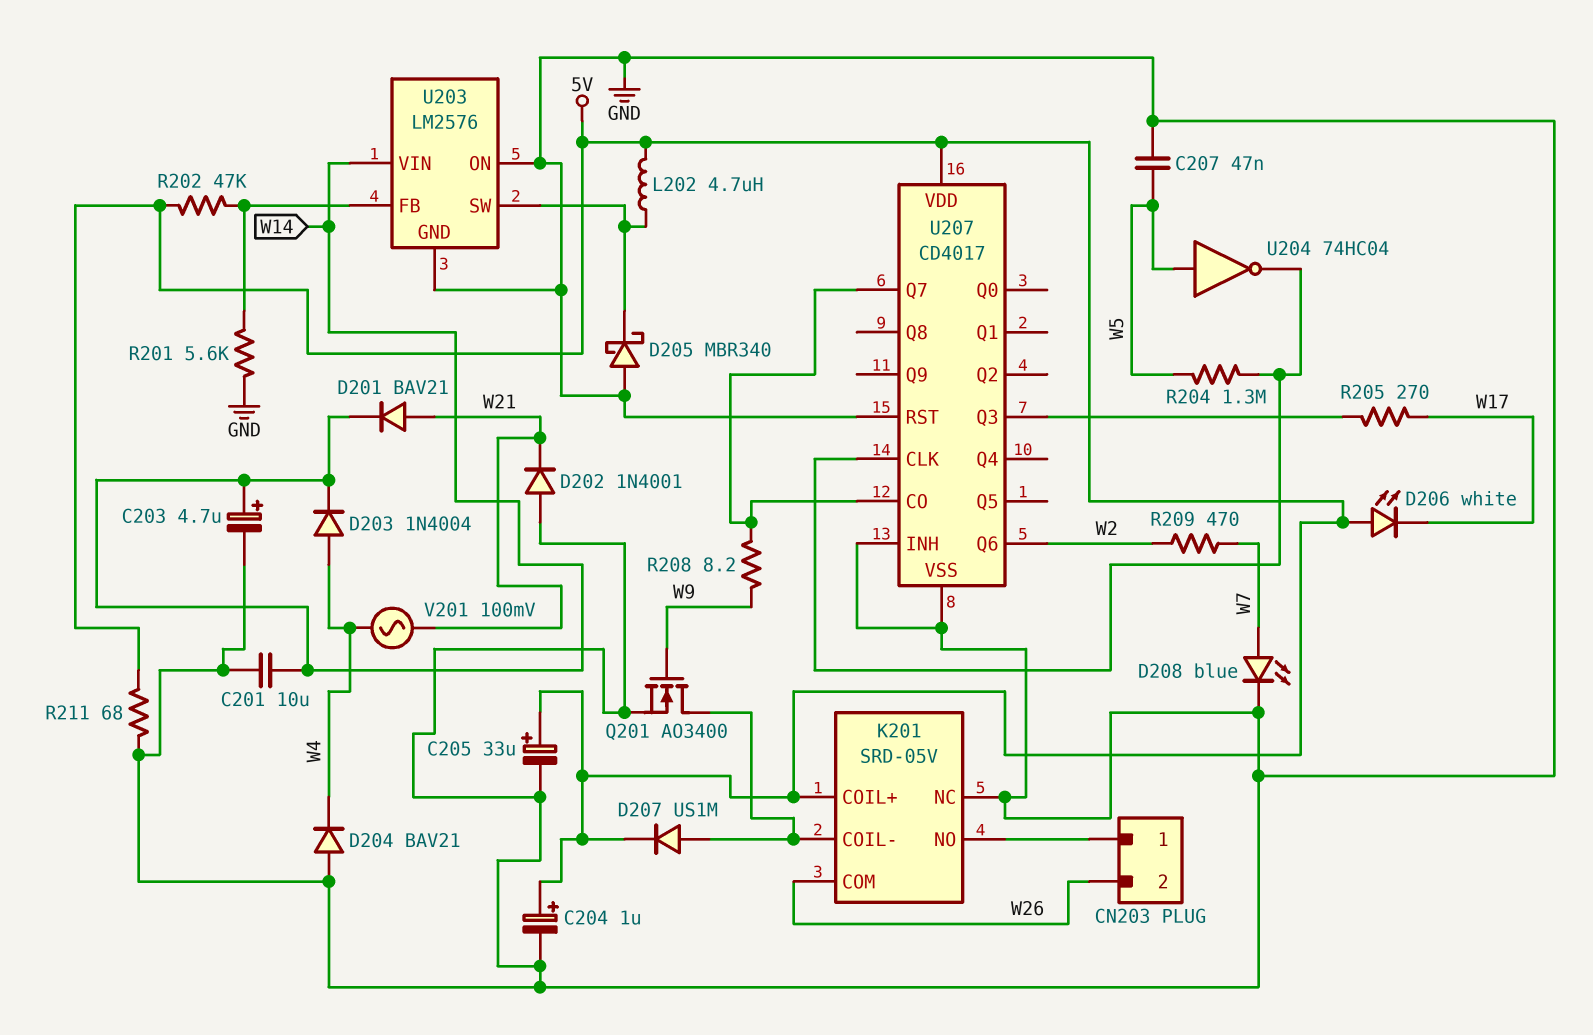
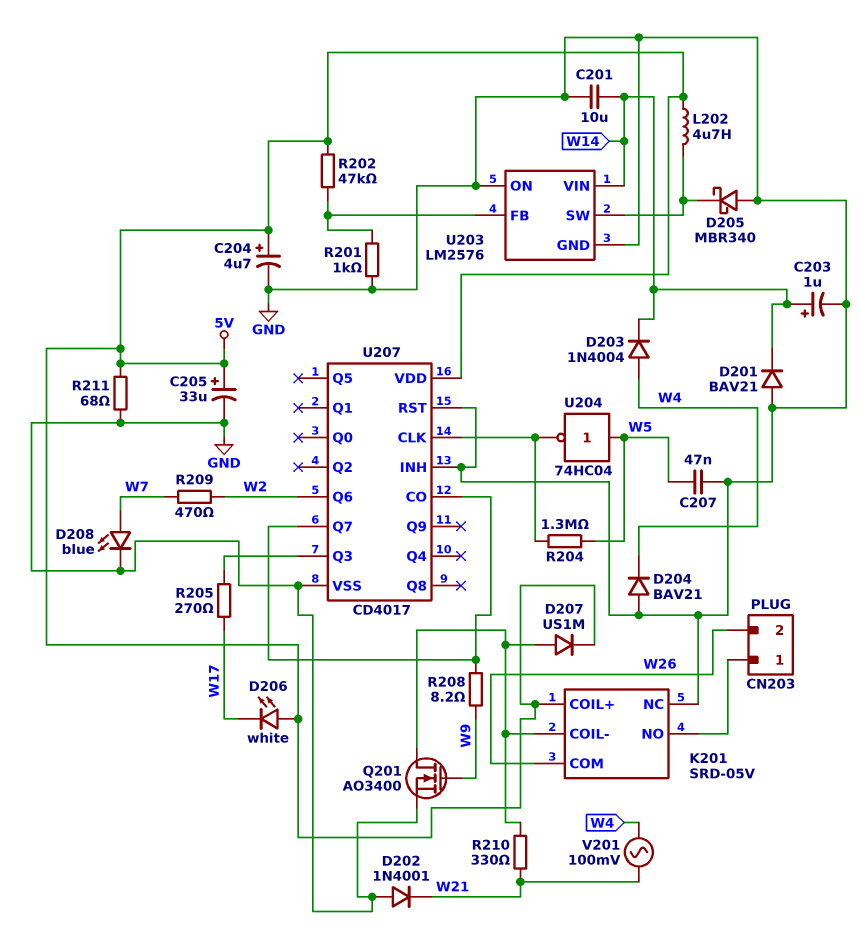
C203: 4.7uF (plus W14, minus GND) -> 1uF (plus W14, minus GND)
C204: 1uF (plus 5V, minus GND) -> 4.7uF (plus 5V, minus GND)
D201: diode BAV21 (A W21, K W14) -> diode BAV21 (A GND, K W14)
R201: 5.6k (GND, U203/FB) -> 1k (GND, U203/FB)
R210: none -> 330 (K201/COIL-, W21)

